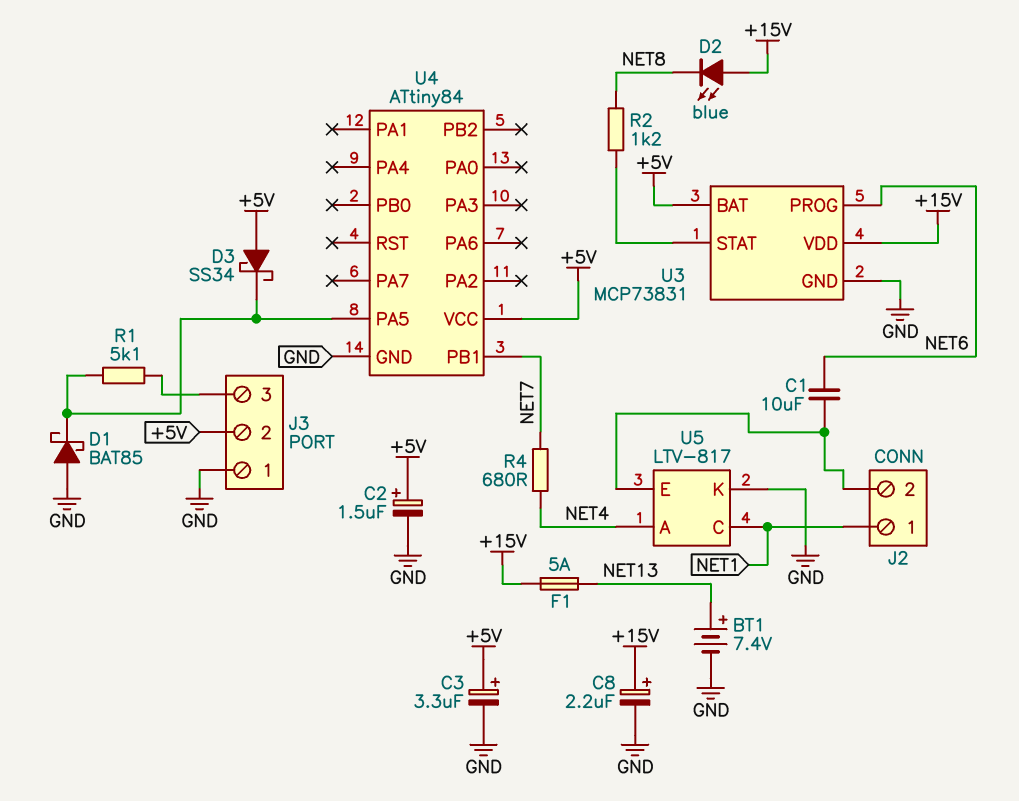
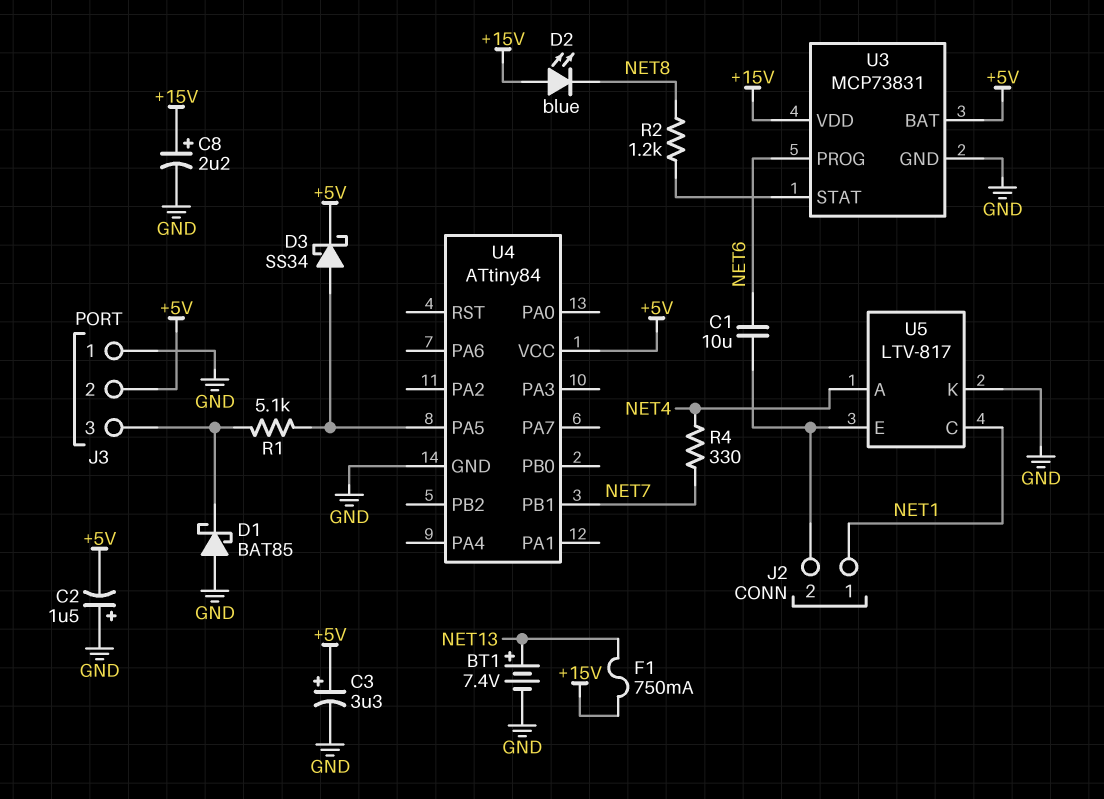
C2: 1.5uF (plus +5V, minus GND) -> 1.5uF (plus GND, minus +5V)
D1: schottky BAT85 (A GND, K U4/PA5) -> schottky BAT85 (A GND, K J3/3)
D3: schottky SS34 (A +5V, K U4/PA5) -> schottky SS34 (A U4/PA5, K +5V)
F1: 5A (+15V, NET13) -> 750mA (+15V, NET13)
R4: 680 (NET4, NET7) -> 330 (NET4, NET7)

